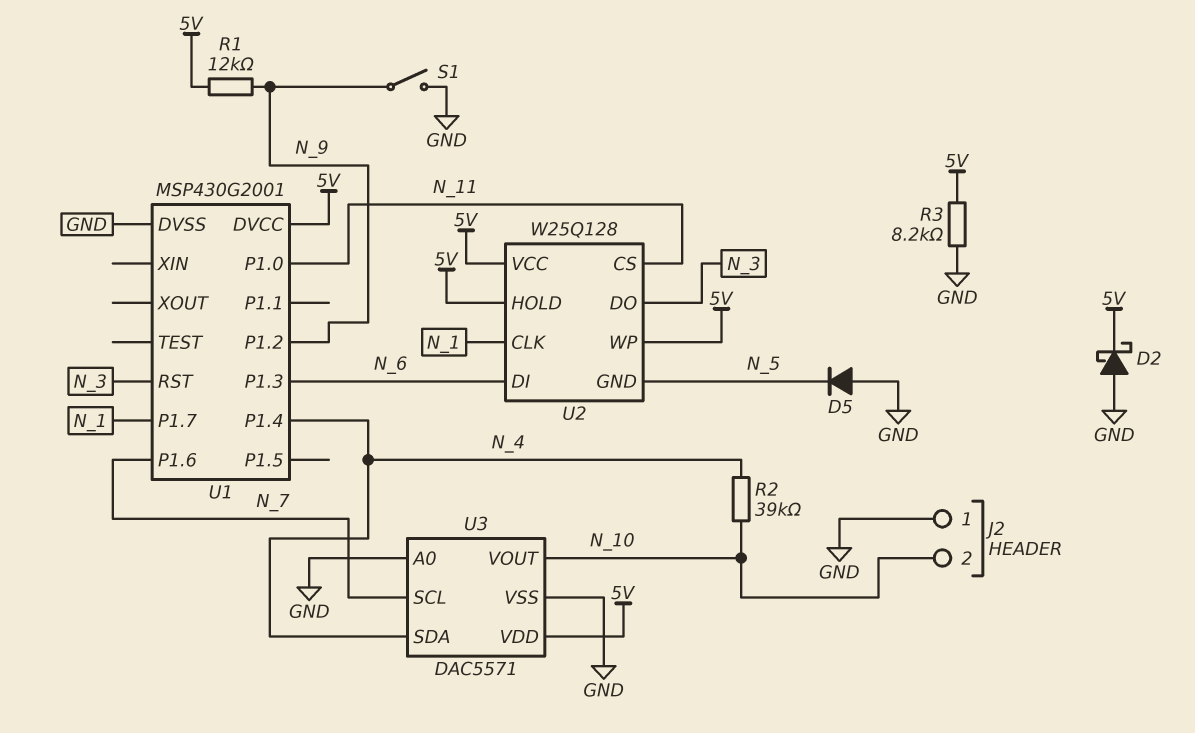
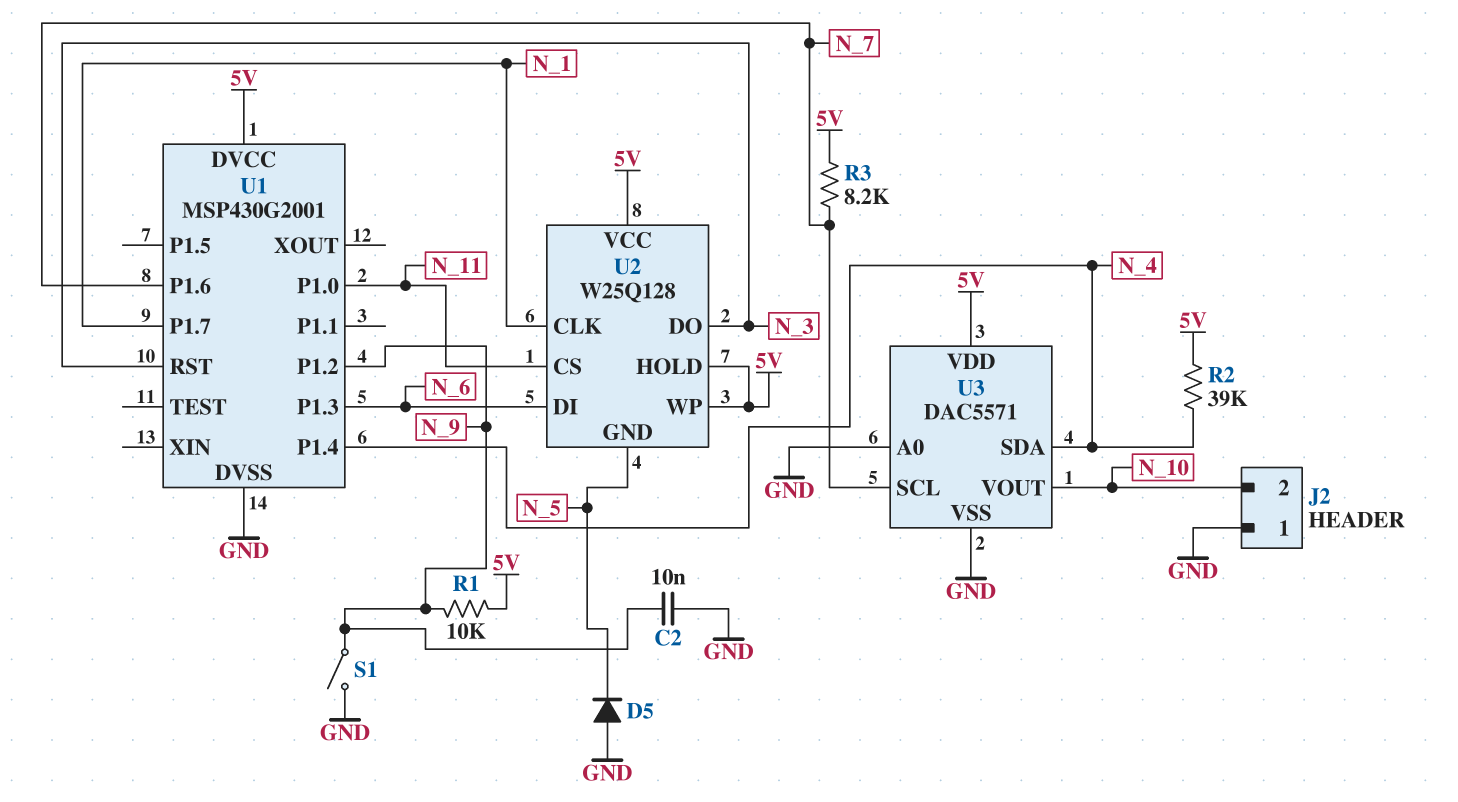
C2: none -> 10nF (GND, N_9)
D2: schottky (A GND, K 5V) -> none
R1: 12k (5V, N_9) -> 10k (5V, N_9)
R2: 39k (N_4, N_10) -> 39k (5V, N_4)
R3: 8.2k (5V, GND) -> 8.2k (5V, N_7)

